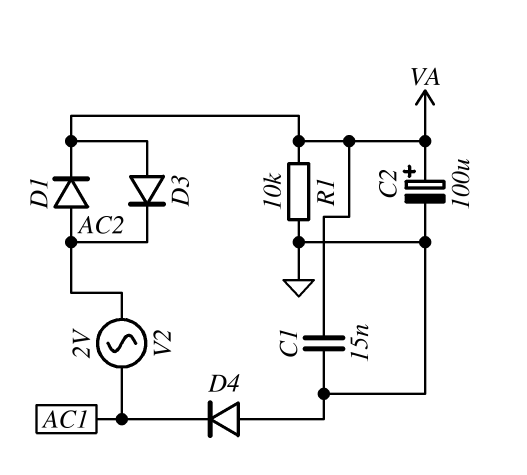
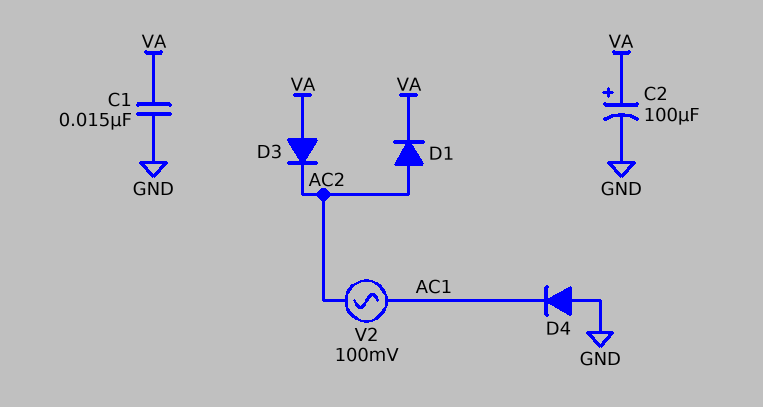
R1: 10k (GND, VA) -> none
V2: AC 2V (AC1, AC2) -> AC 100mV (AC1, AC2)

